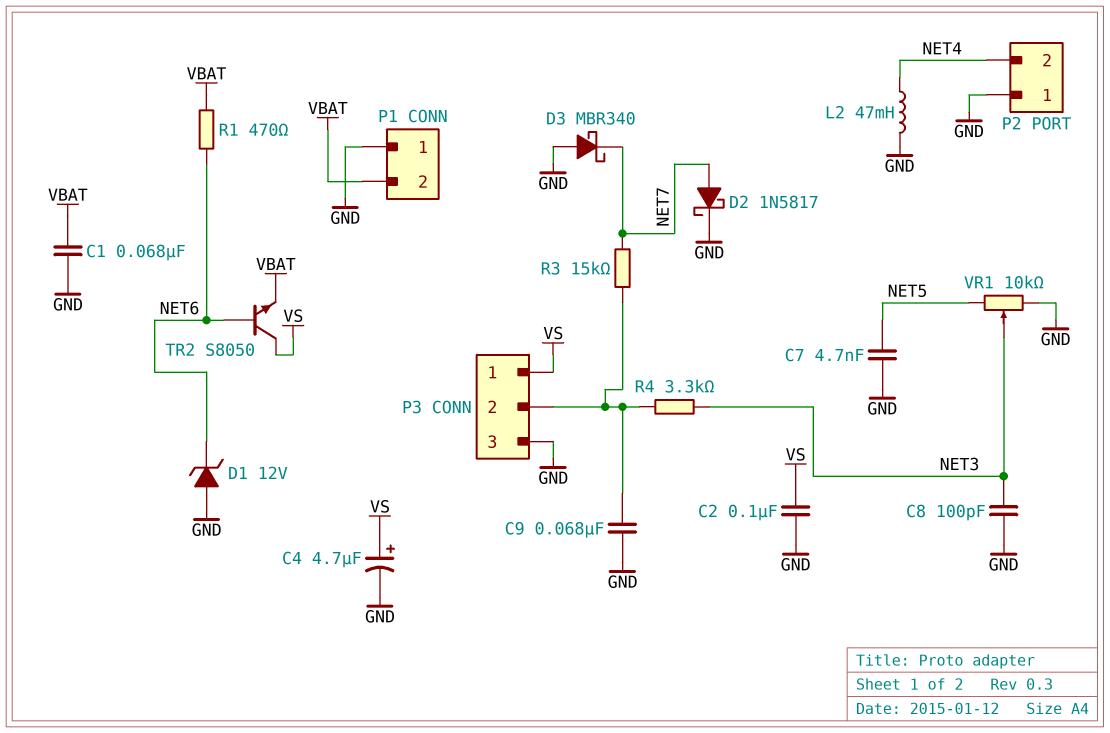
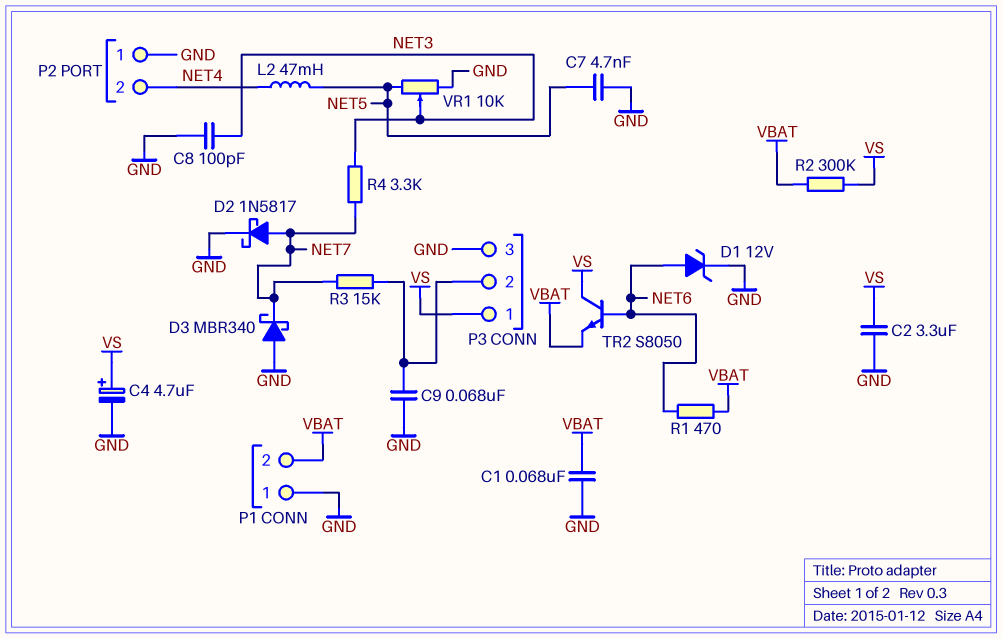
C2: 100nF (GND, VS) -> 3.3uF (GND, VS)
D1: zener 12V (A GND, K NET6) -> zener 12V (A NET6, K GND)
L2: 47mH (GND, NET4) -> 47mH (NET4, NET5)
R2: none -> 300k (VBAT, VS)
R4: 3.3k (NET3, P3/2) -> 3.3k (NET3, NET7)

